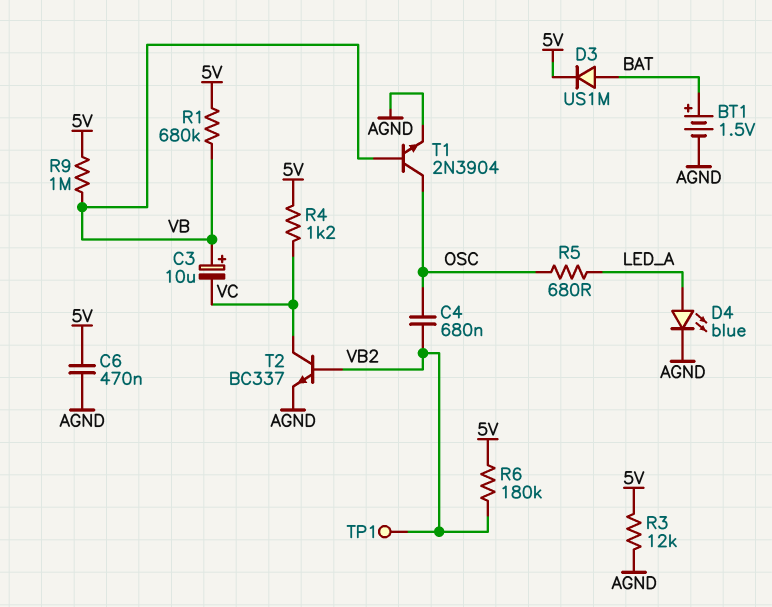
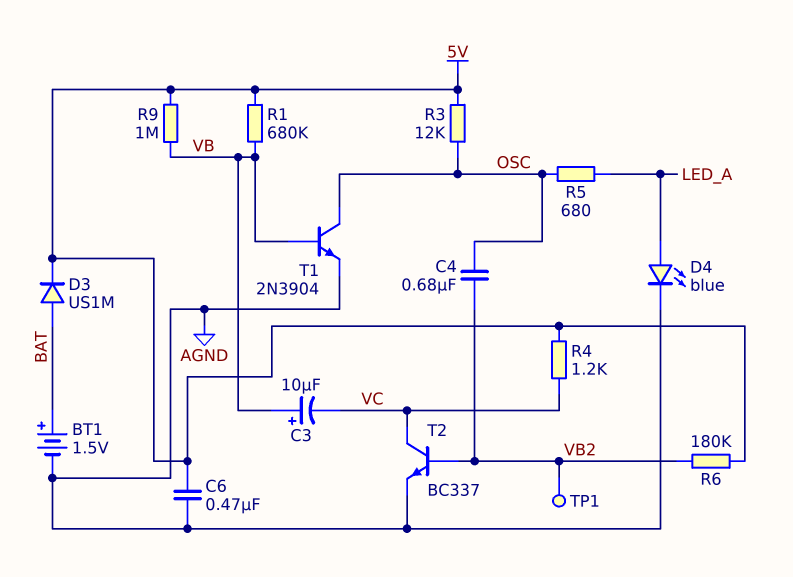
R3: 12k (5V, AGND) -> 12k (5V, OSC)

